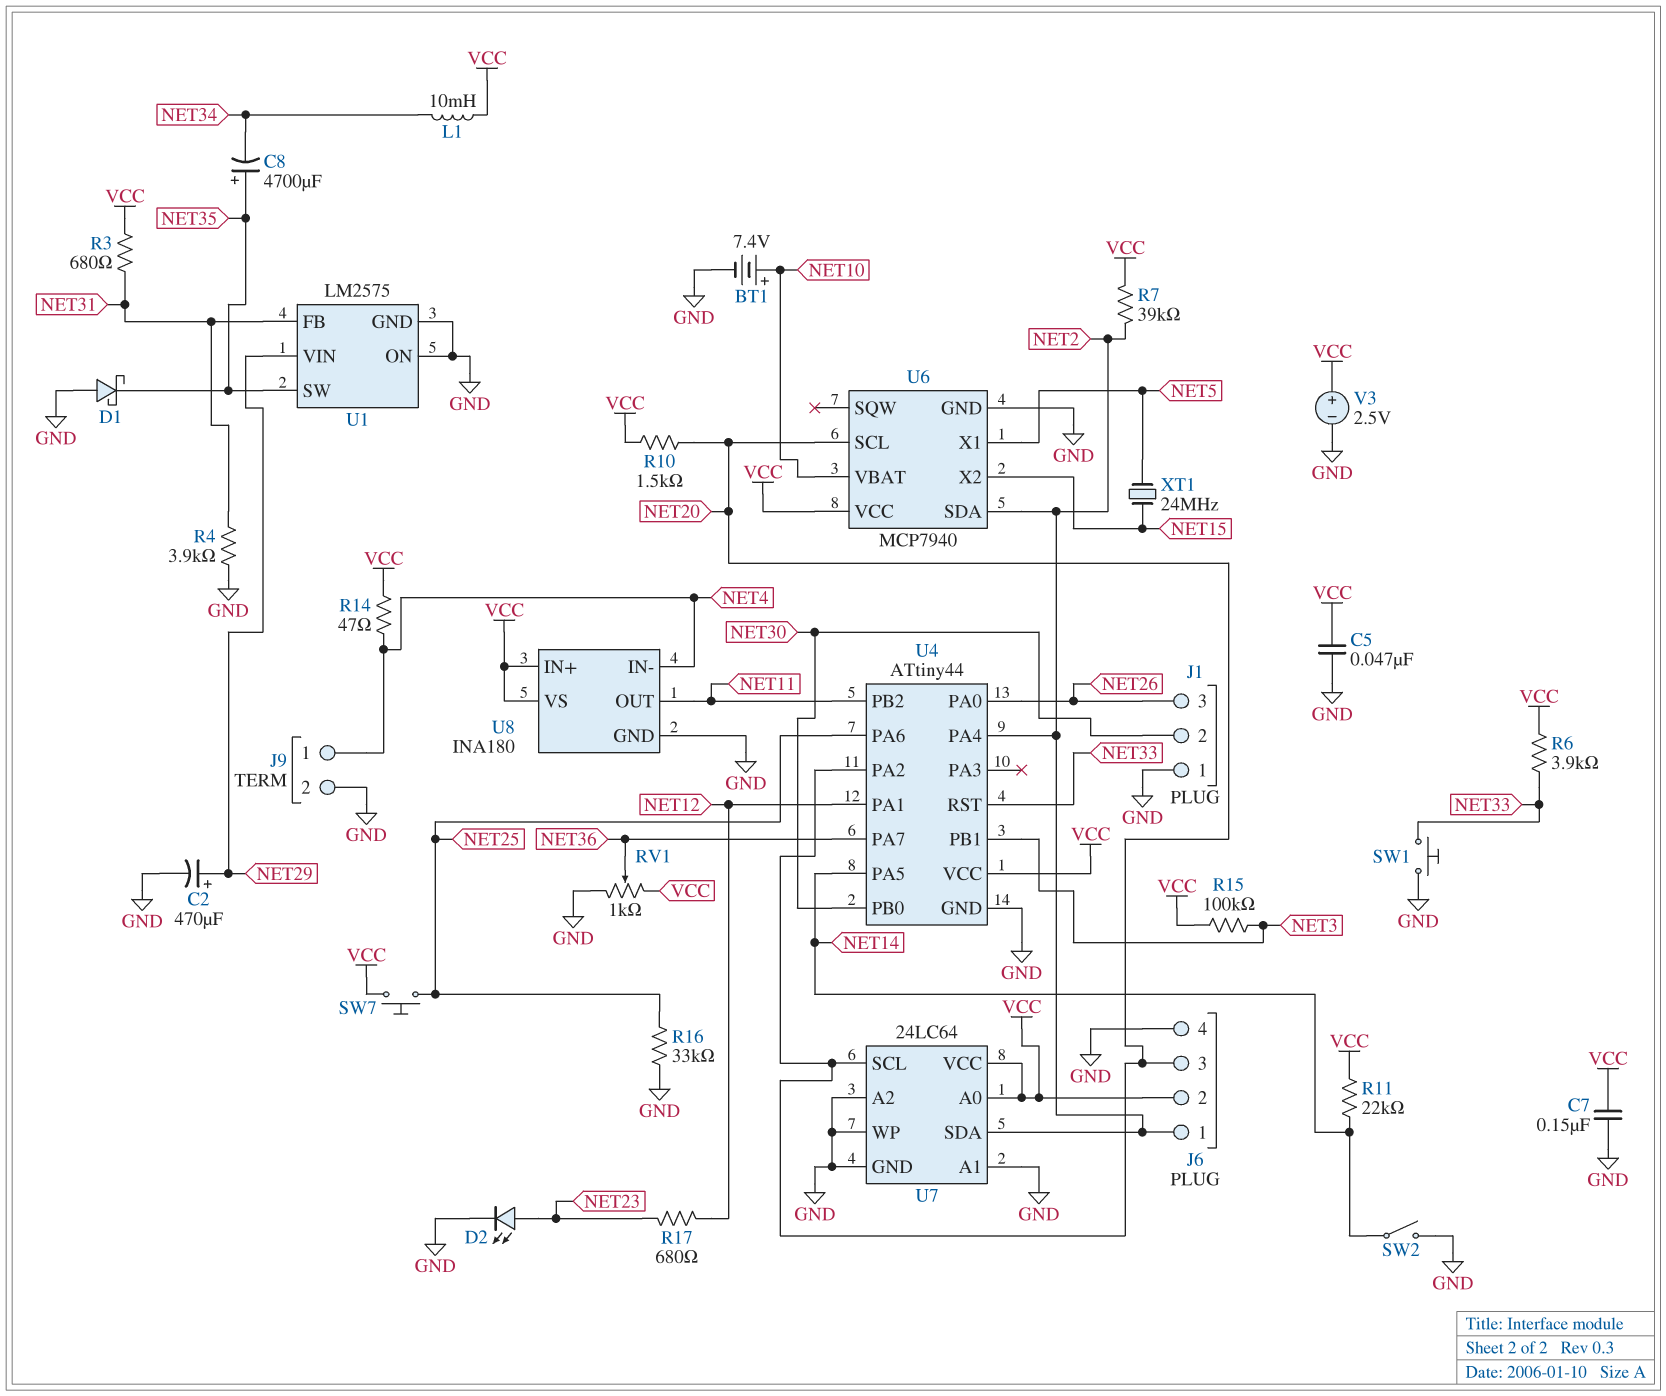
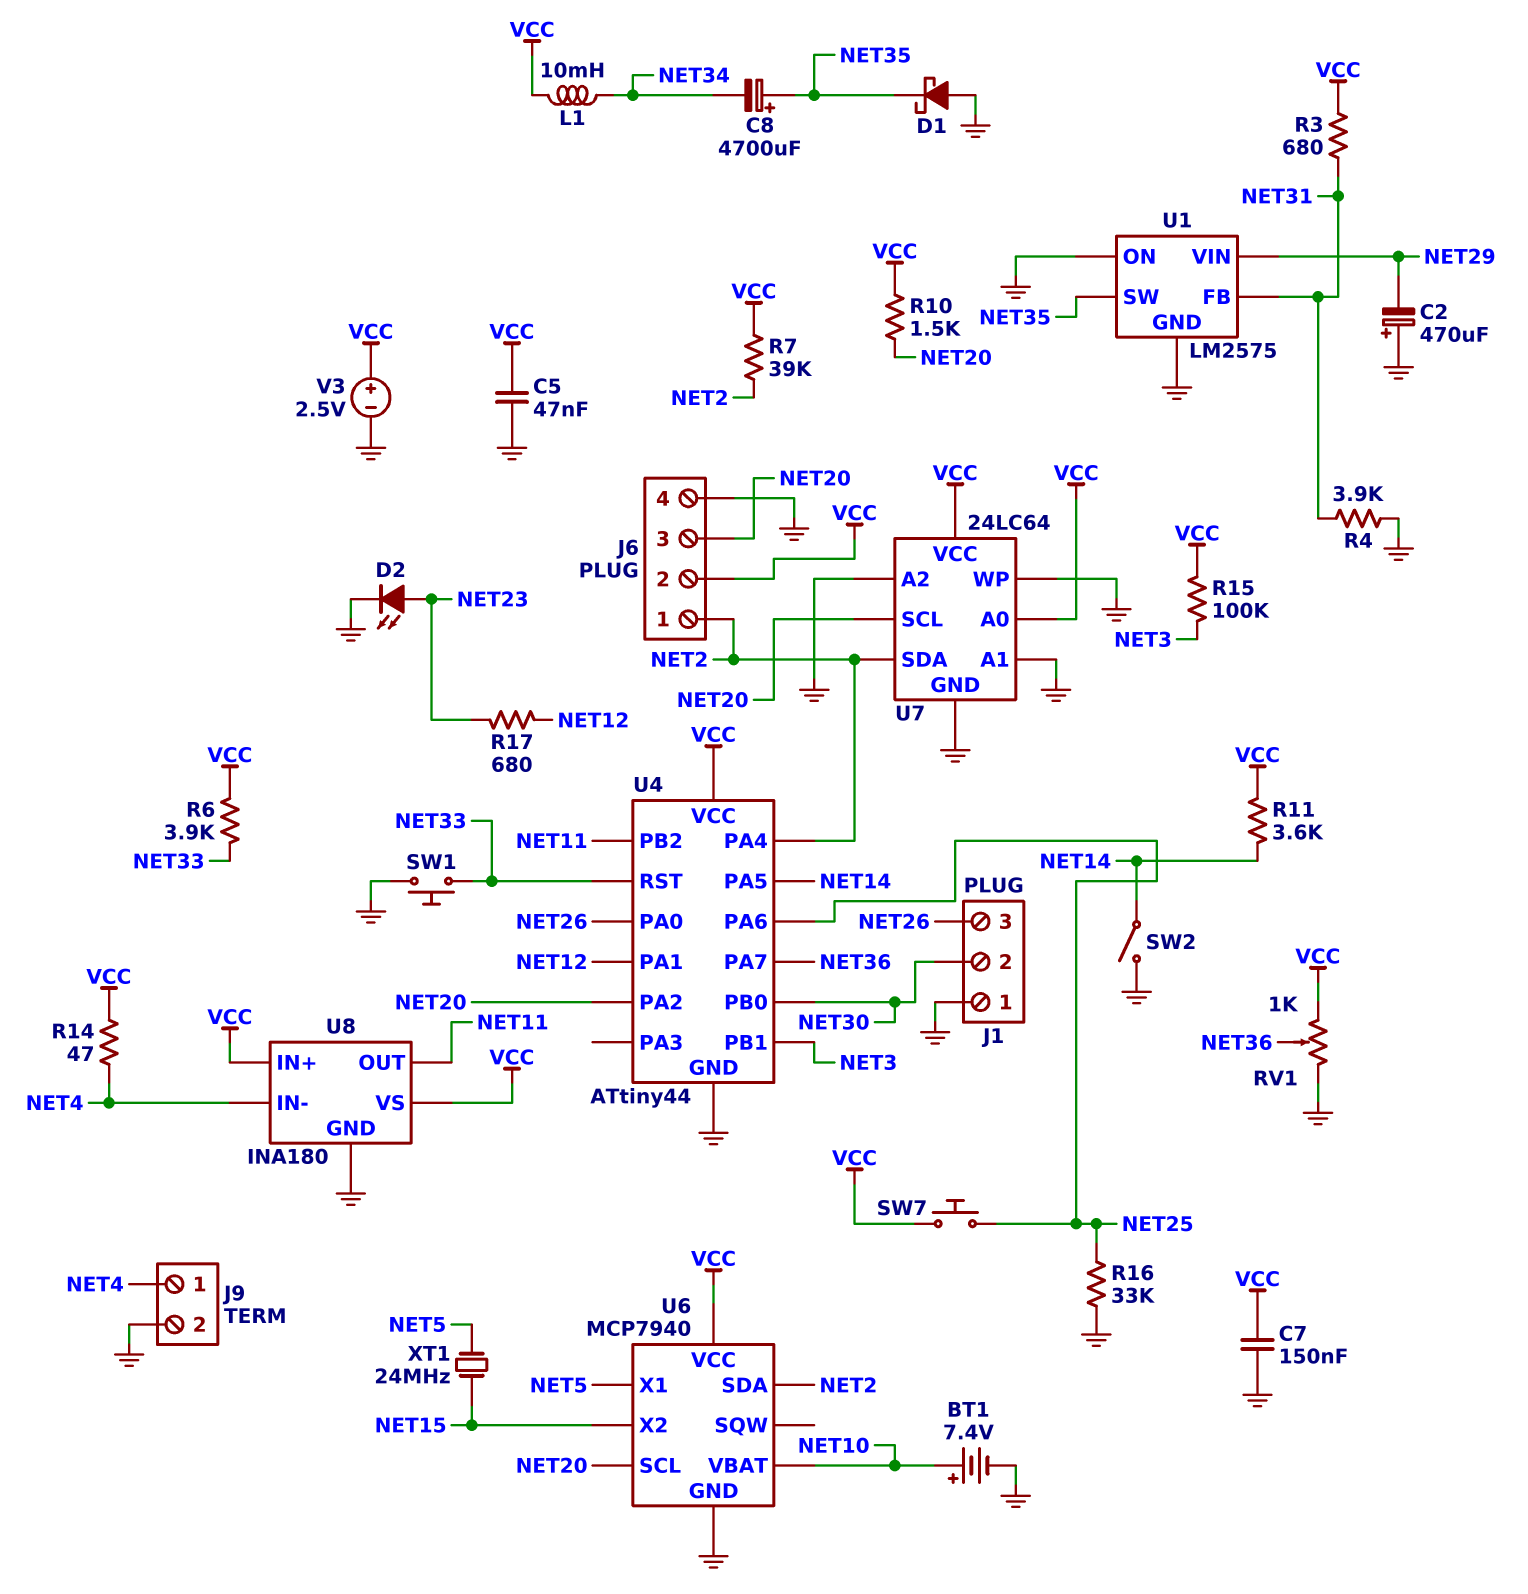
C2: 470uF (plus NET29, minus GND) -> 470uF (plus GND, minus NET29)
R11: 22k (NET14, VCC) -> 3.6k (NET14, VCC)

